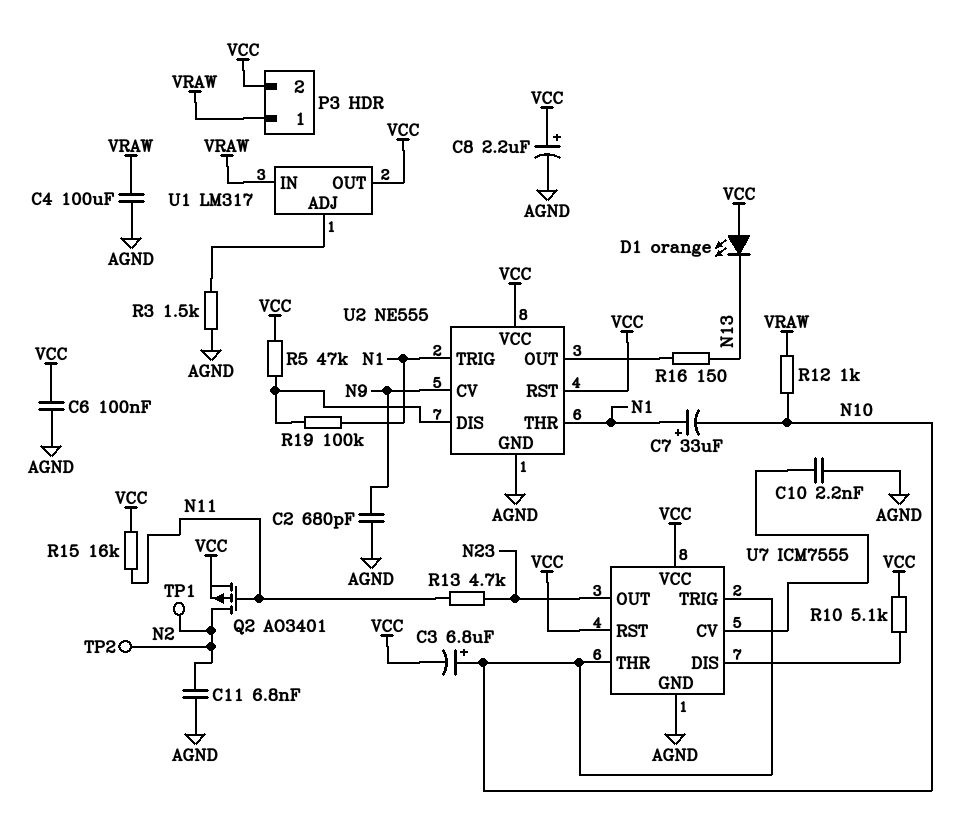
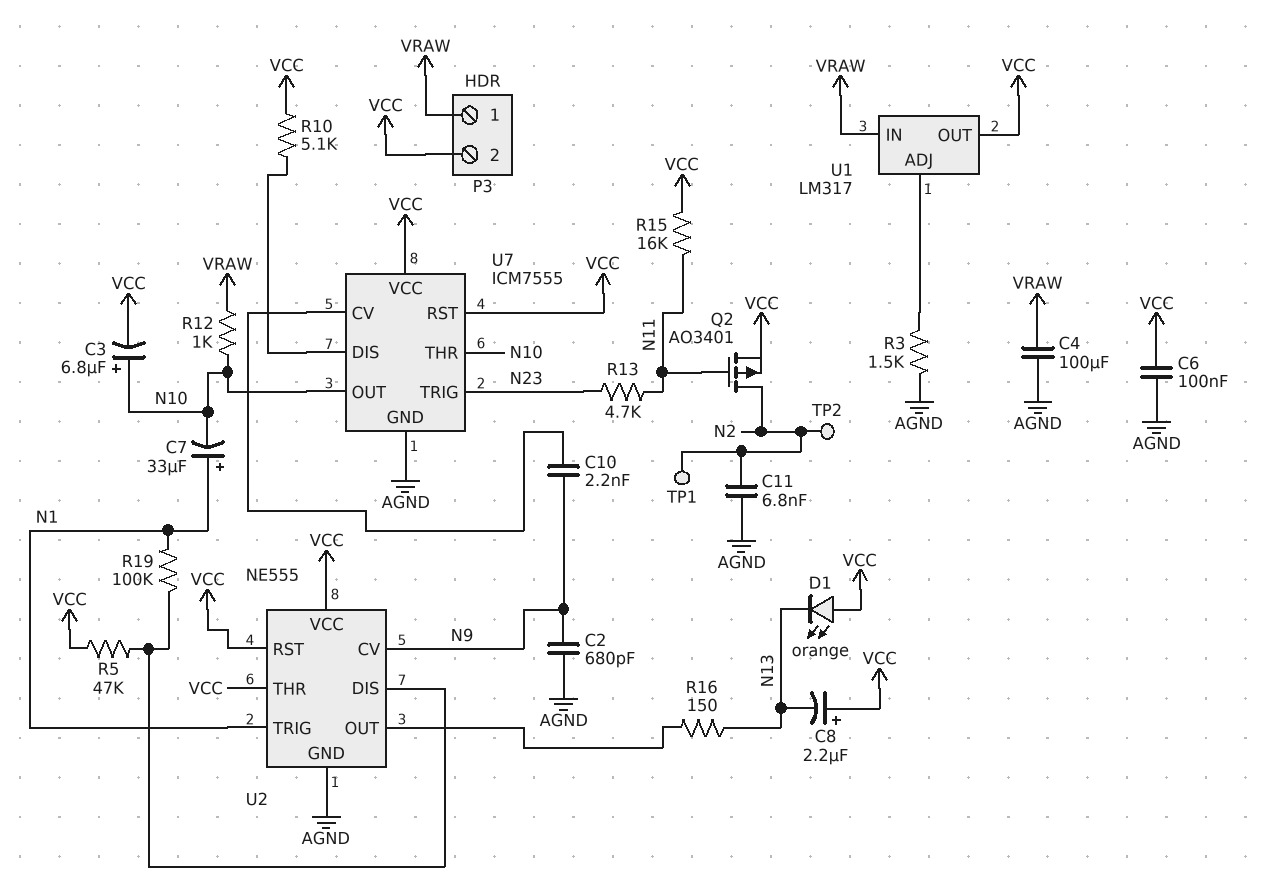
C8: 2.2uF (plus VCC, minus AGND) -> 2.2uF (plus VCC, minus N13)
C10: 2.2nF (AGND, U7/CV) -> 2.2nF (N9, U7/CV)
U2 pin THR: N1 -> VCC
U7 pin OUT: N23 -> N10
U7 pin TRIG: N10 -> N23

